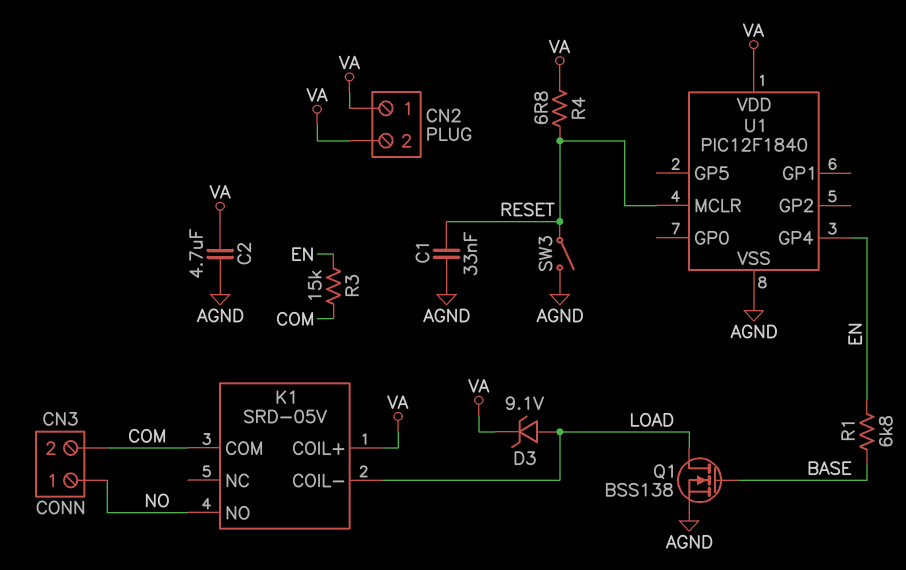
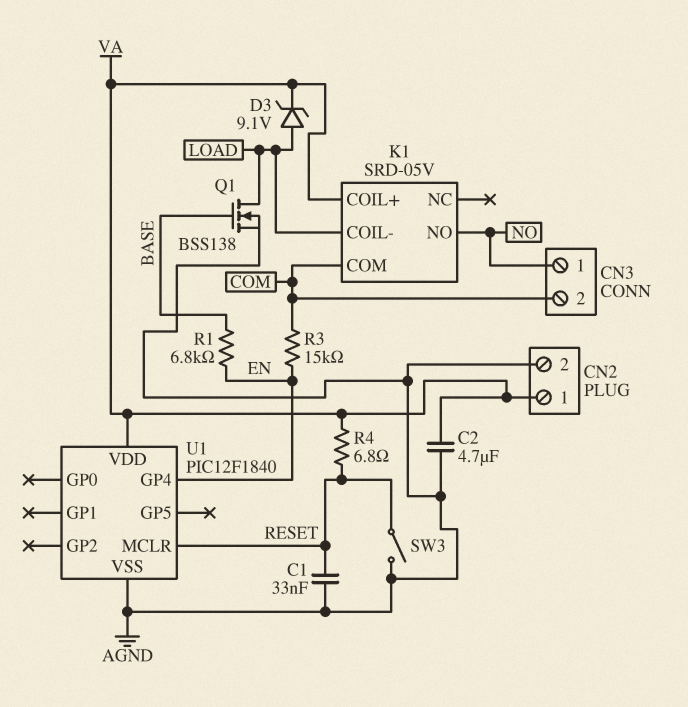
CN2 pin 2: VA -> AGND

